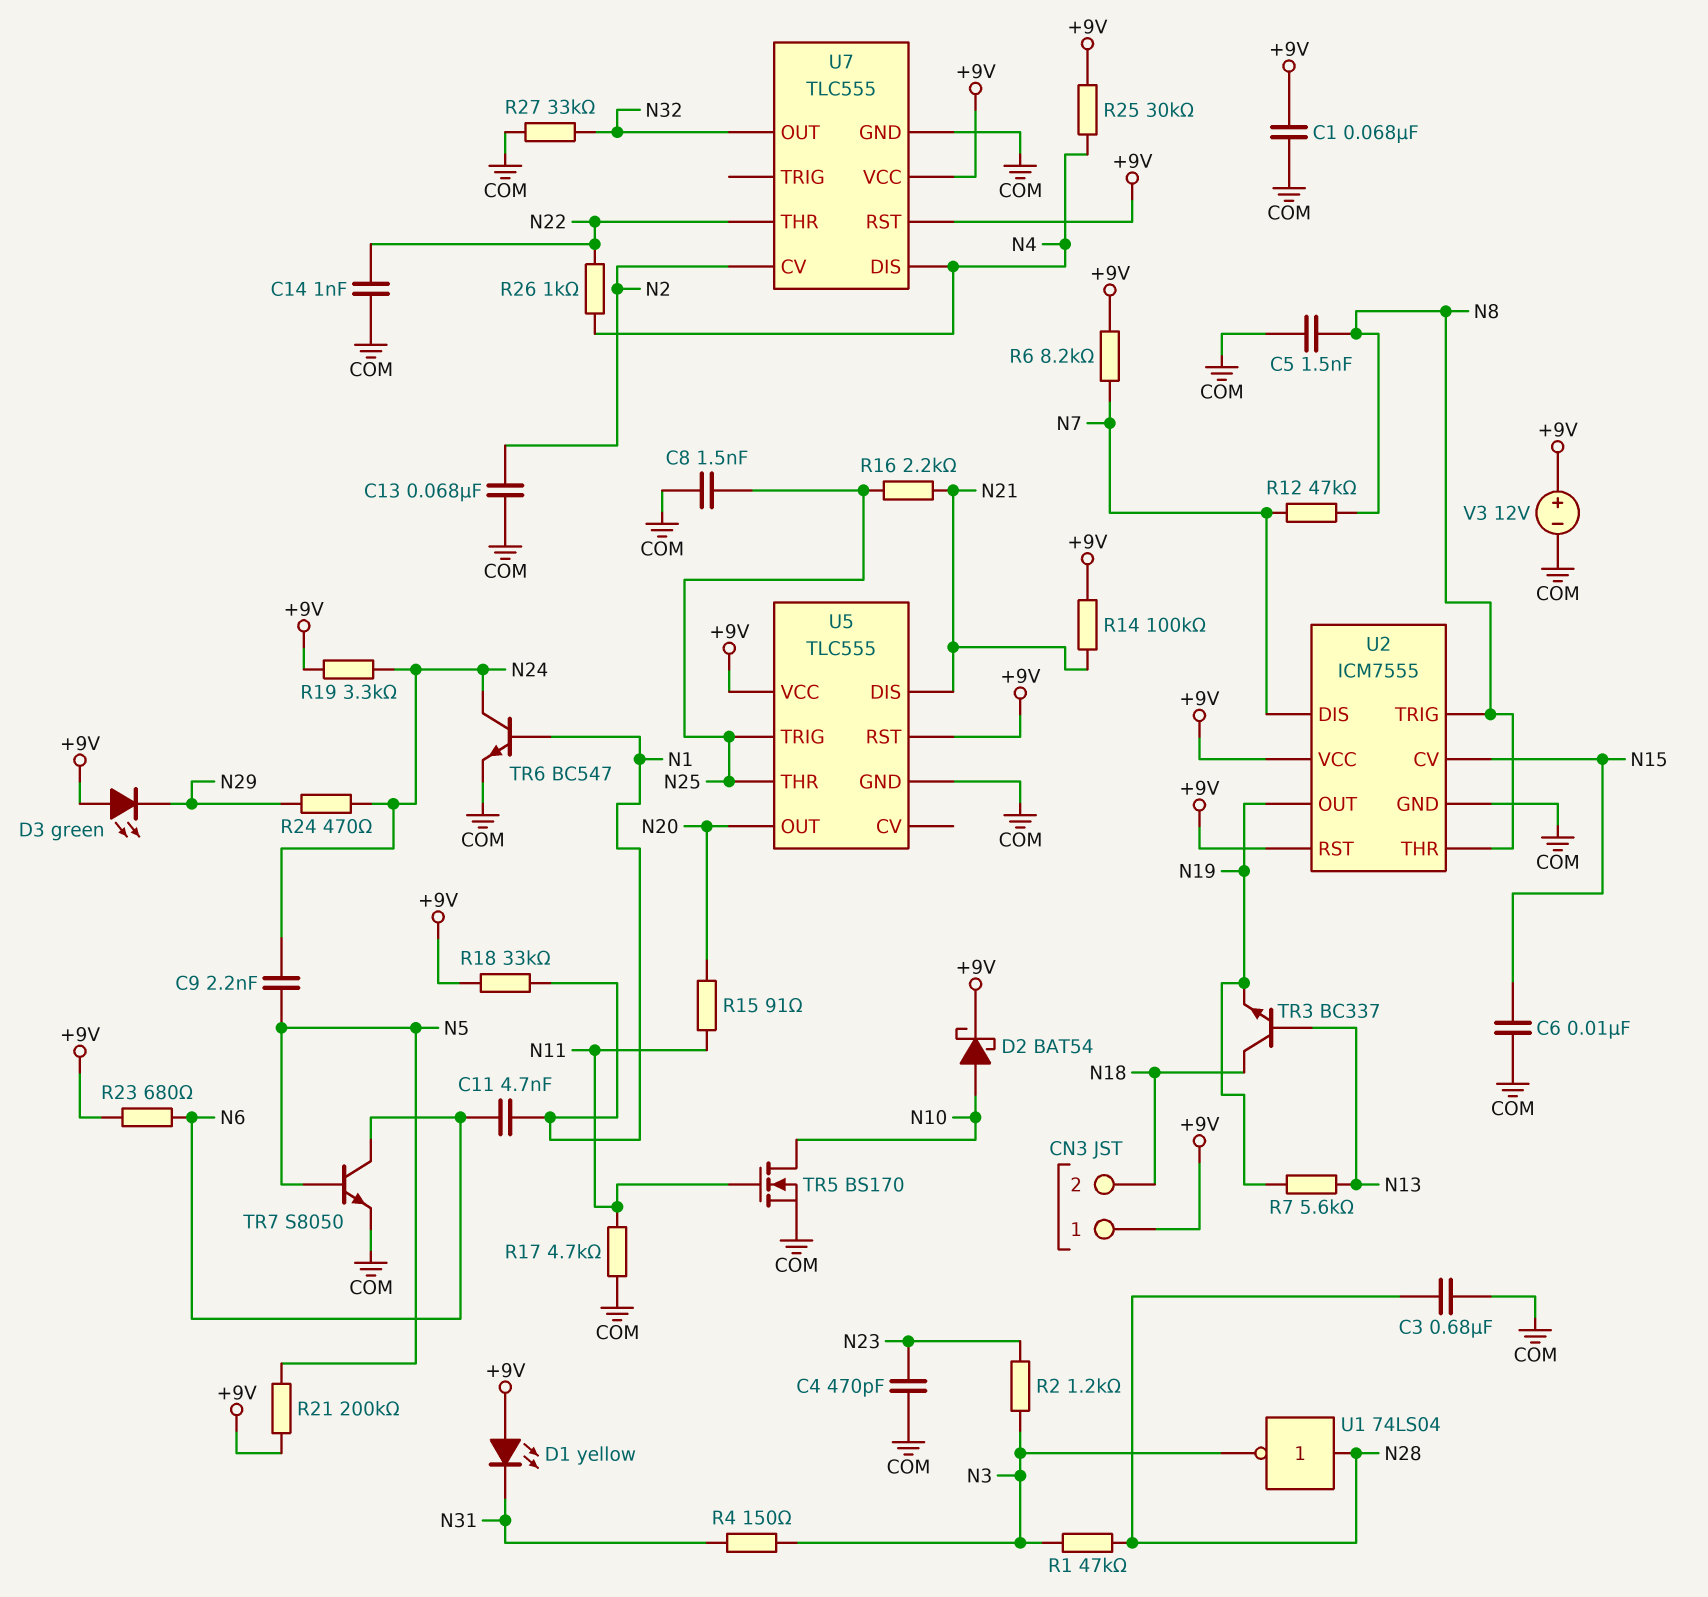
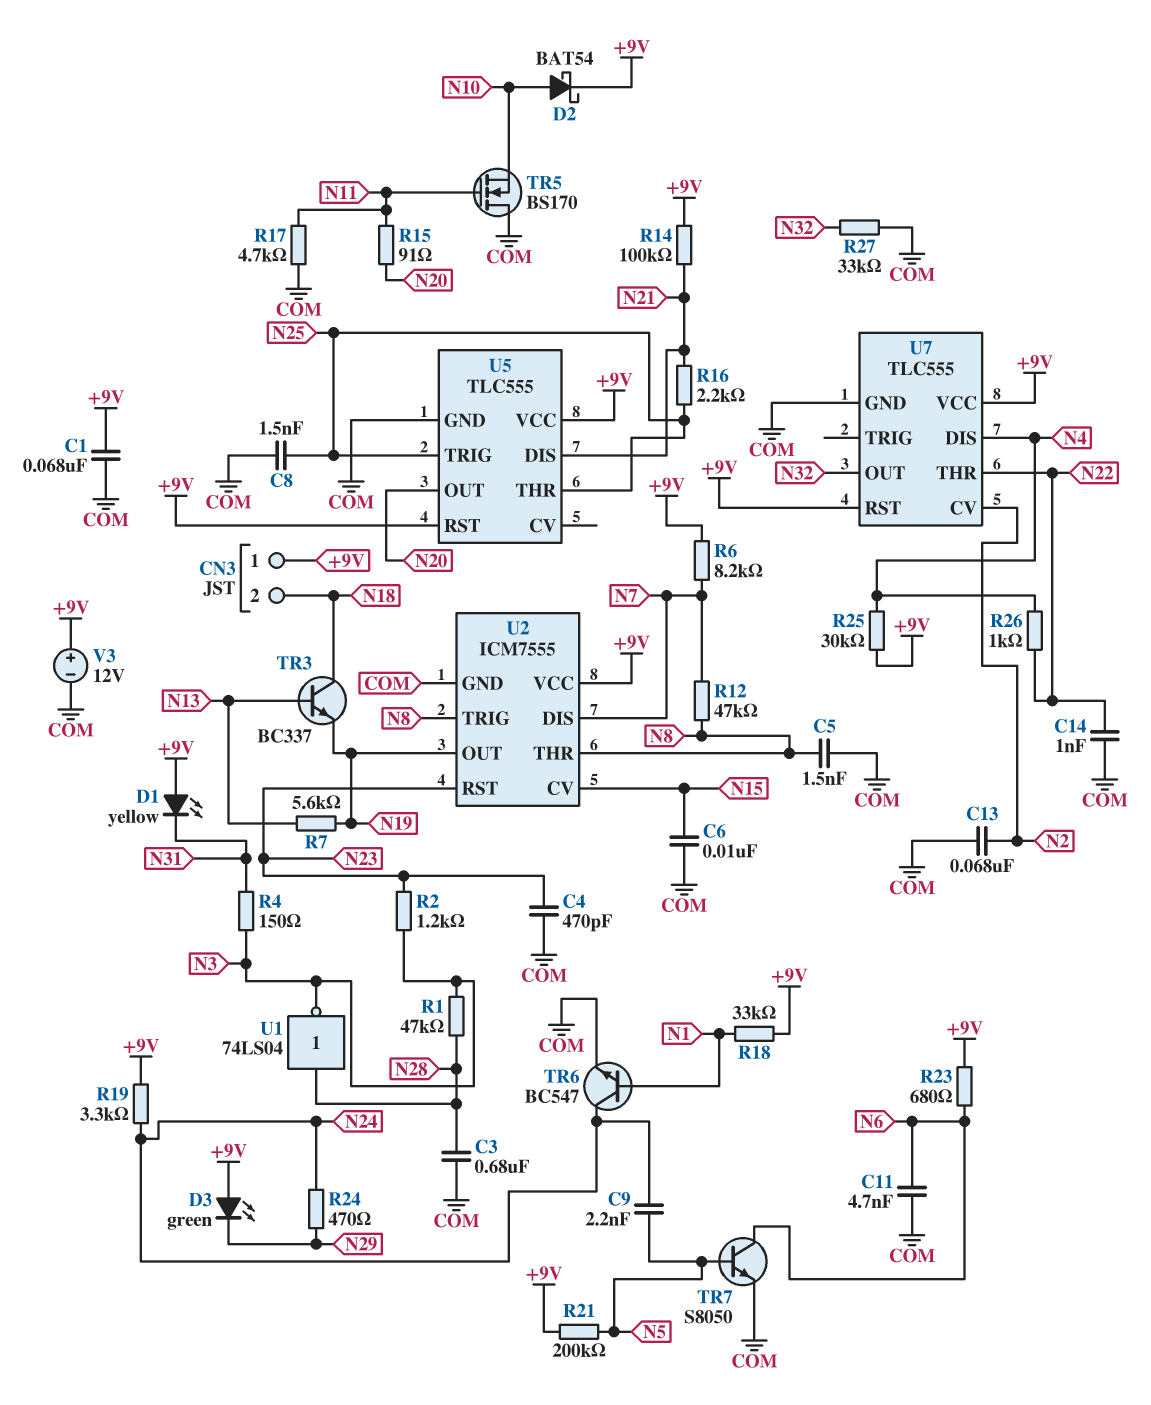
C11: 4.7nF (N1, N6) -> 4.7nF (COM, N6)
TR5: NMOS BS170 (G N11, D N10, S COM) -> NMOS BS170 (G N11, D COM, S N10)
U2 pin RST: +9V -> N23

